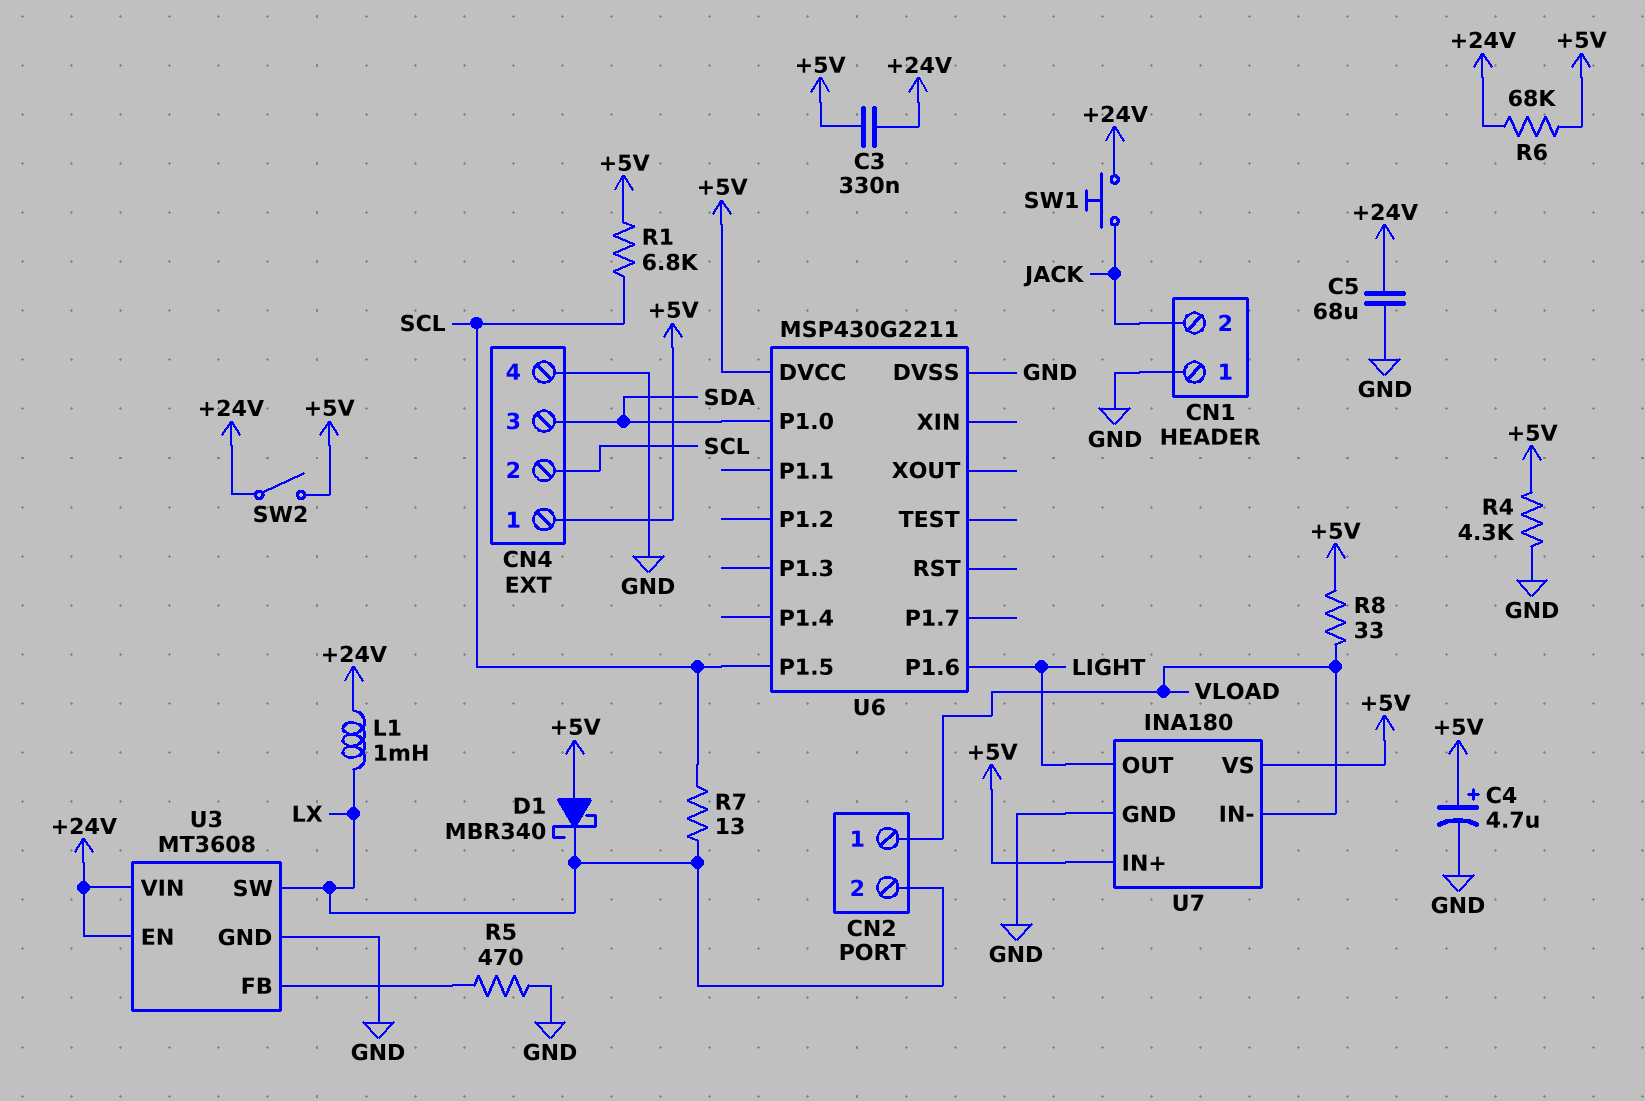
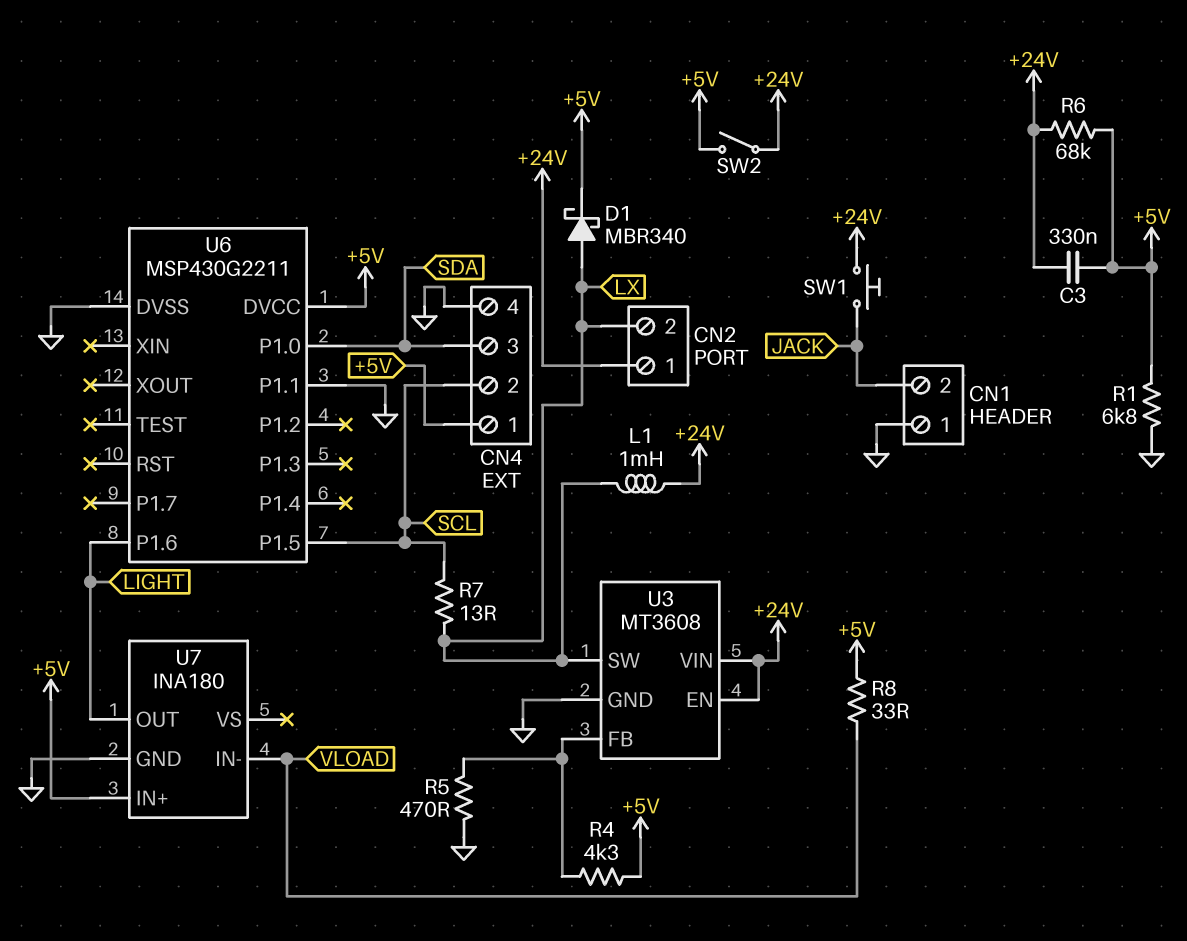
C4: 4.7uF (plus +5V, minus GND) -> none
C5: 68uF (+24V, GND) -> none
CN2 pin 1: VLOAD -> +24V
D1: schottky MBR340 (A +5V, K LX) -> schottky MBR340 (A LX, K +5V)
R1: 6.8k (+5V, SCL) -> 6.8k (+5V, GND)
R4: 4.3k (+5V, GND) -> 4.3k (+5V, U3/FB)
U6 pin P1.1: none -> GND
U7 pin VS: +5V -> none

